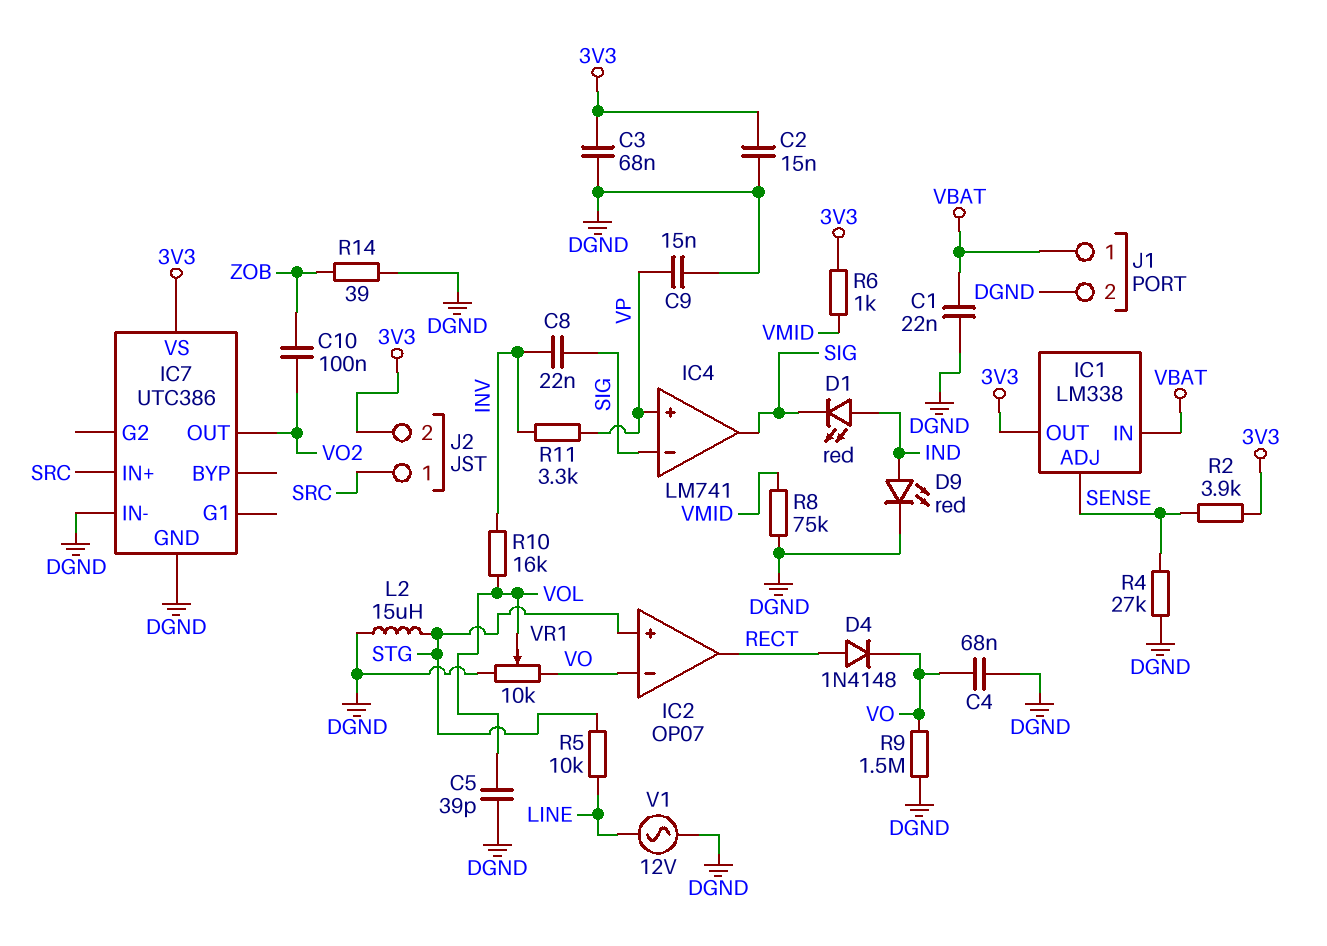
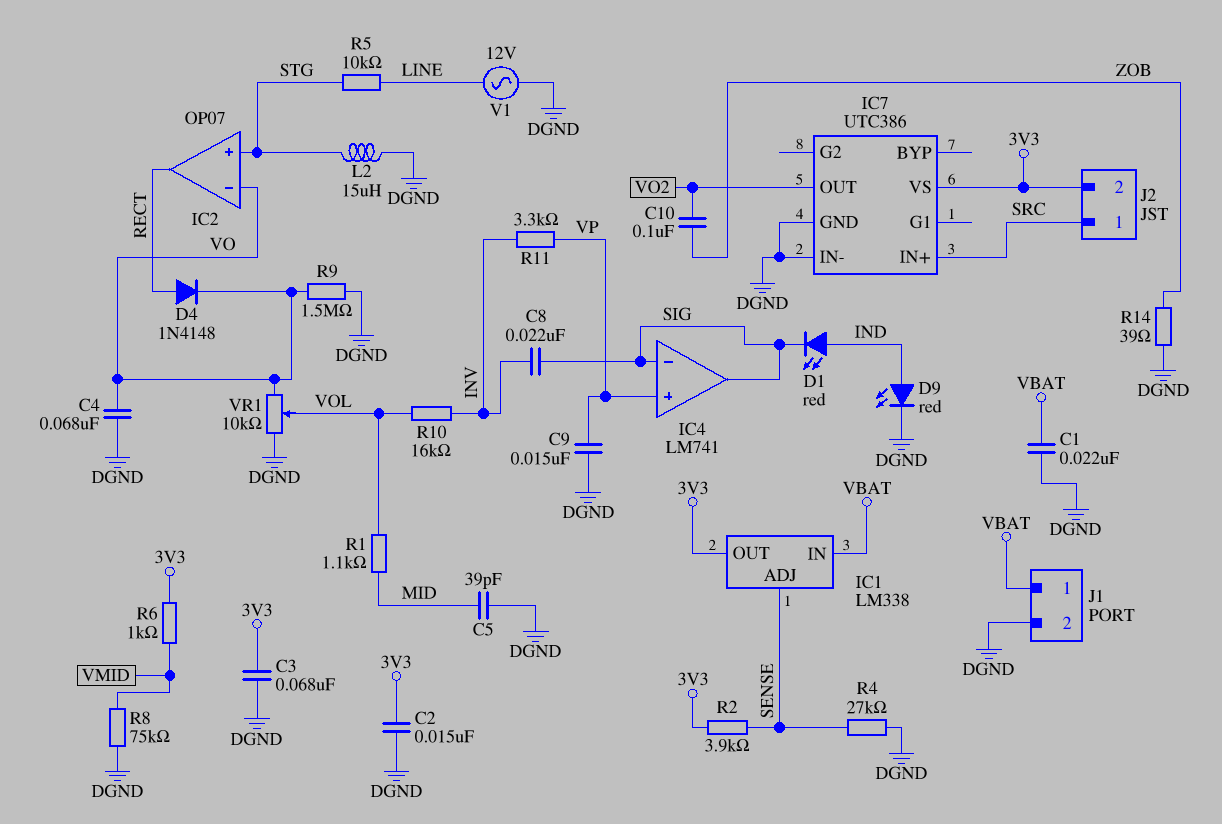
C5: 39pF (DGND, VOL) -> 39pF (DGND, MID)
R1: none -> 1.1k (MID, VOL)

